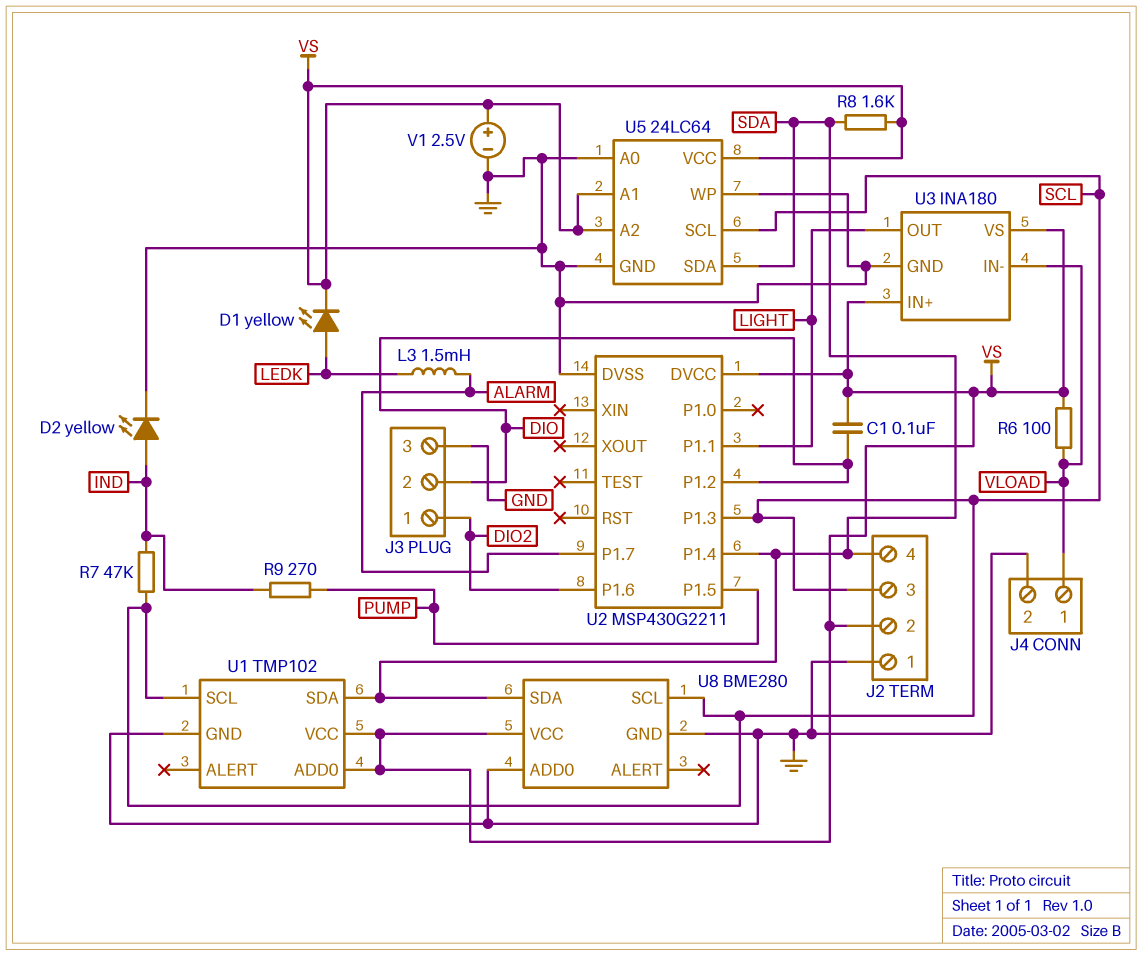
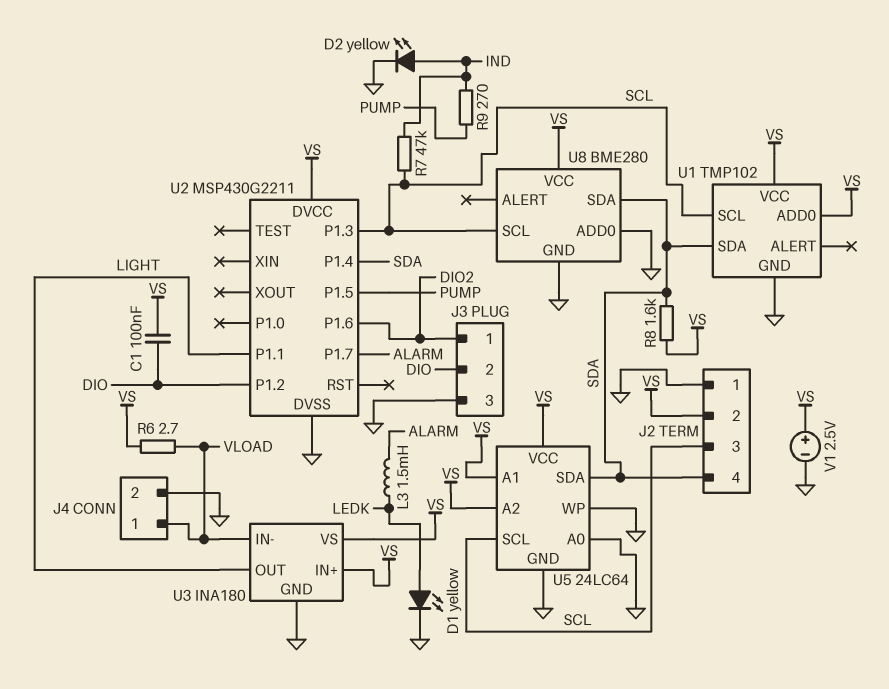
D1: LED yellow (A LEDK, K VS) -> LED yellow (A LEDK, K GND)
R6: 100 (VLOAD, VS) -> 2.7 (VLOAD, VS)

